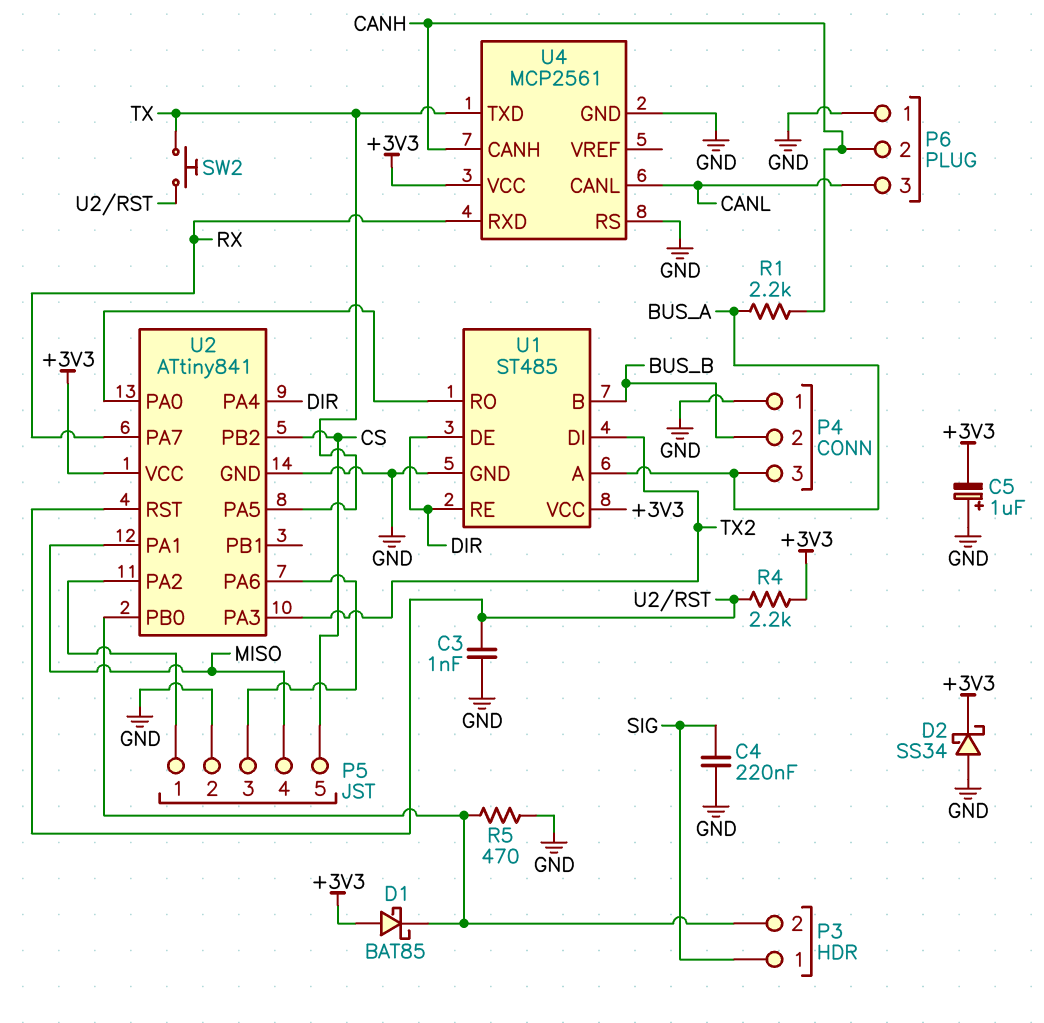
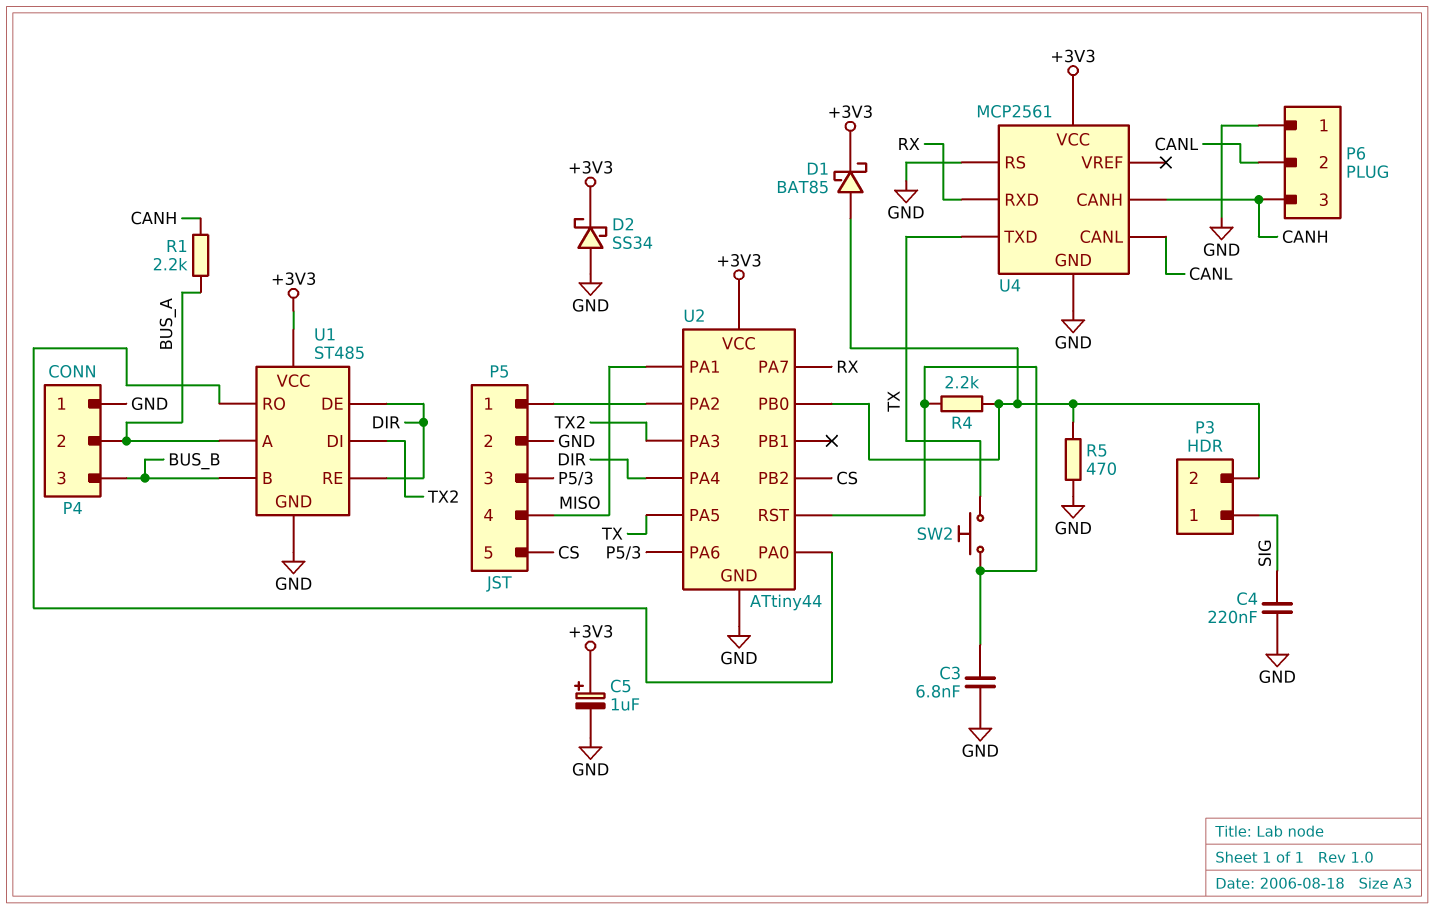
C3: 1nF (GND, U2/RST) -> 6.8nF (GND, U2/RST)
C5: 1uF (plus GND, minus +3V3) -> 1uF (plus +3V3, minus GND)
D1: schottky BAT85 (A +3V3, K P3/2) -> schottky BAT85 (A P3/2, K +3V3)
P4 pin 2: BUS_B -> BUS_A
P4 pin 3: BUS_A -> BUS_B
P6 pin 2: CANH -> CANL
P6 pin 3: CANL -> CANH
R4: 2.2k (+3V3, U2/RST) -> 2.2k (P3/2, U2/RST)
U2: ATtiny841 -> ATtiny44

